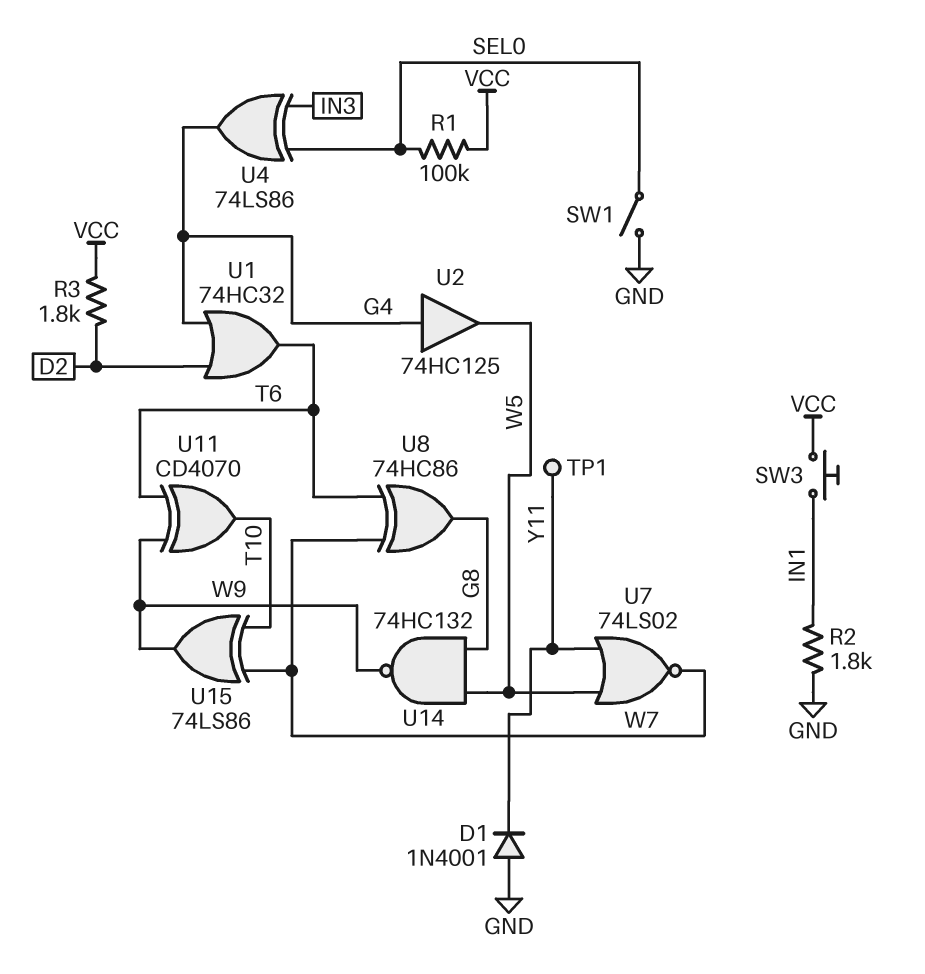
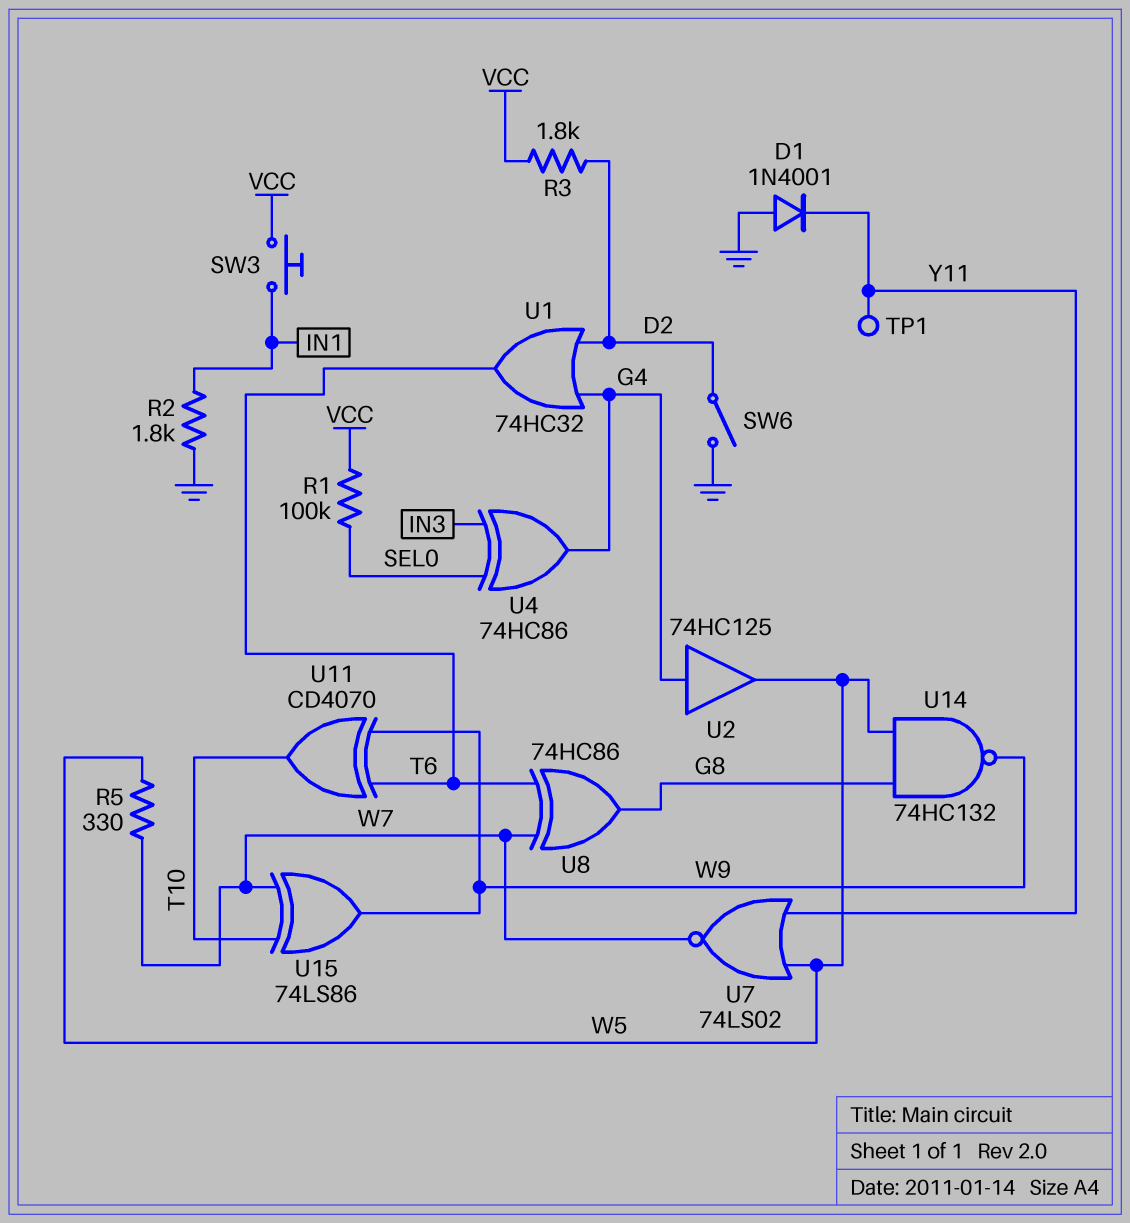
R5: none -> 330 (W5, W7)
SW1: switch (GND, SEL0) -> none
SW6: none -> switch (D2, GND)
U4: XOR 74LS86 (in IN3, in SEL0, out G4) -> XOR 74HC86 (in IN3, in SEL0, out G4)

